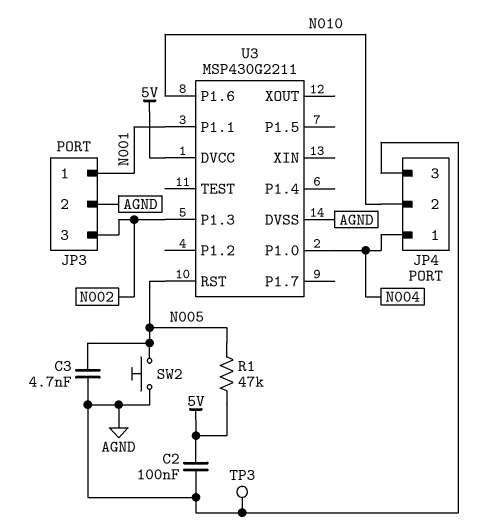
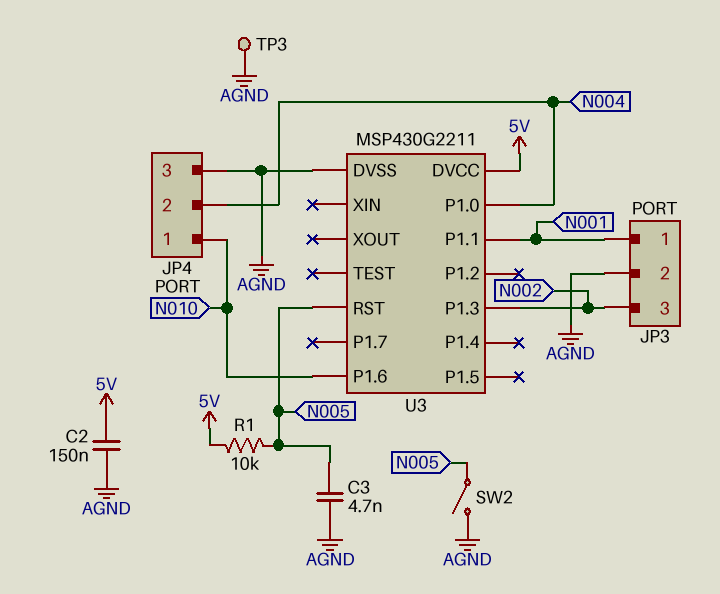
C2: 100nF (5V, AGND) -> 150nF (5V, AGND)
JP4 pin 1: N004 -> N010
JP4 pin 2: N010 -> N004
R1: 47k (5V, N005) -> 10k (5V, N005)
SW2: button (AGND, N005) -> switch (AGND, N005)

